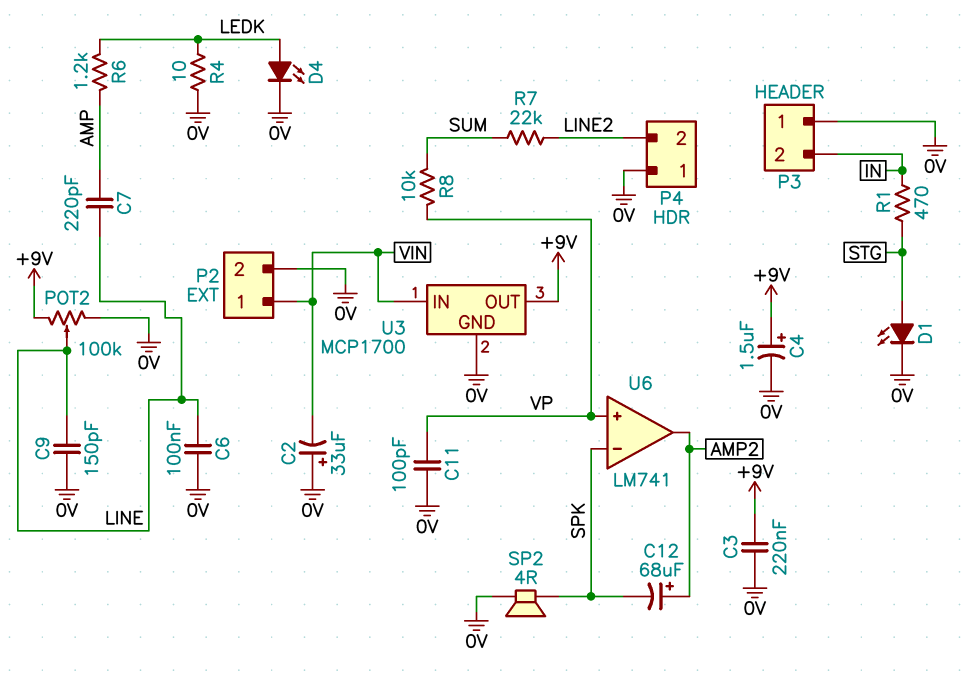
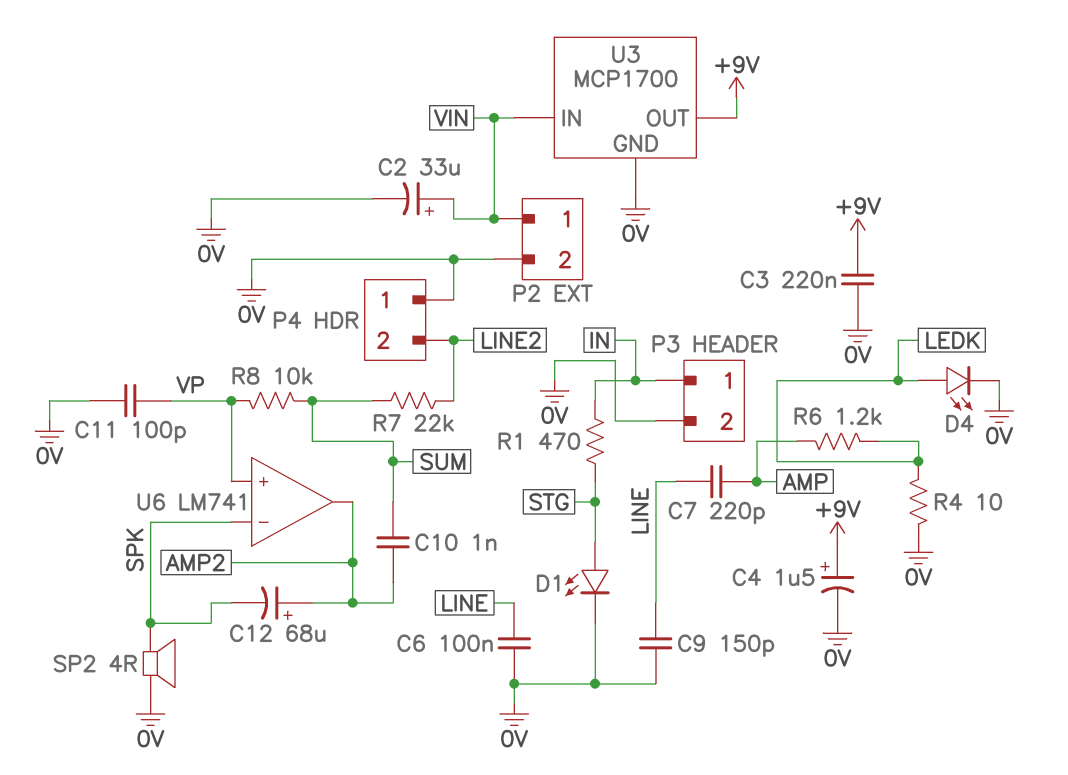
C2: 33uF (plus 0V, minus VIN) -> 33uF (plus VIN, minus 0V)
C10: none -> 1nF (AMP2, SUM)
P3 pin 1: 0V -> IN
P3 pin 2: IN -> 0V
POT2: 100k (+9V, 0V, wiper LINE) -> none

